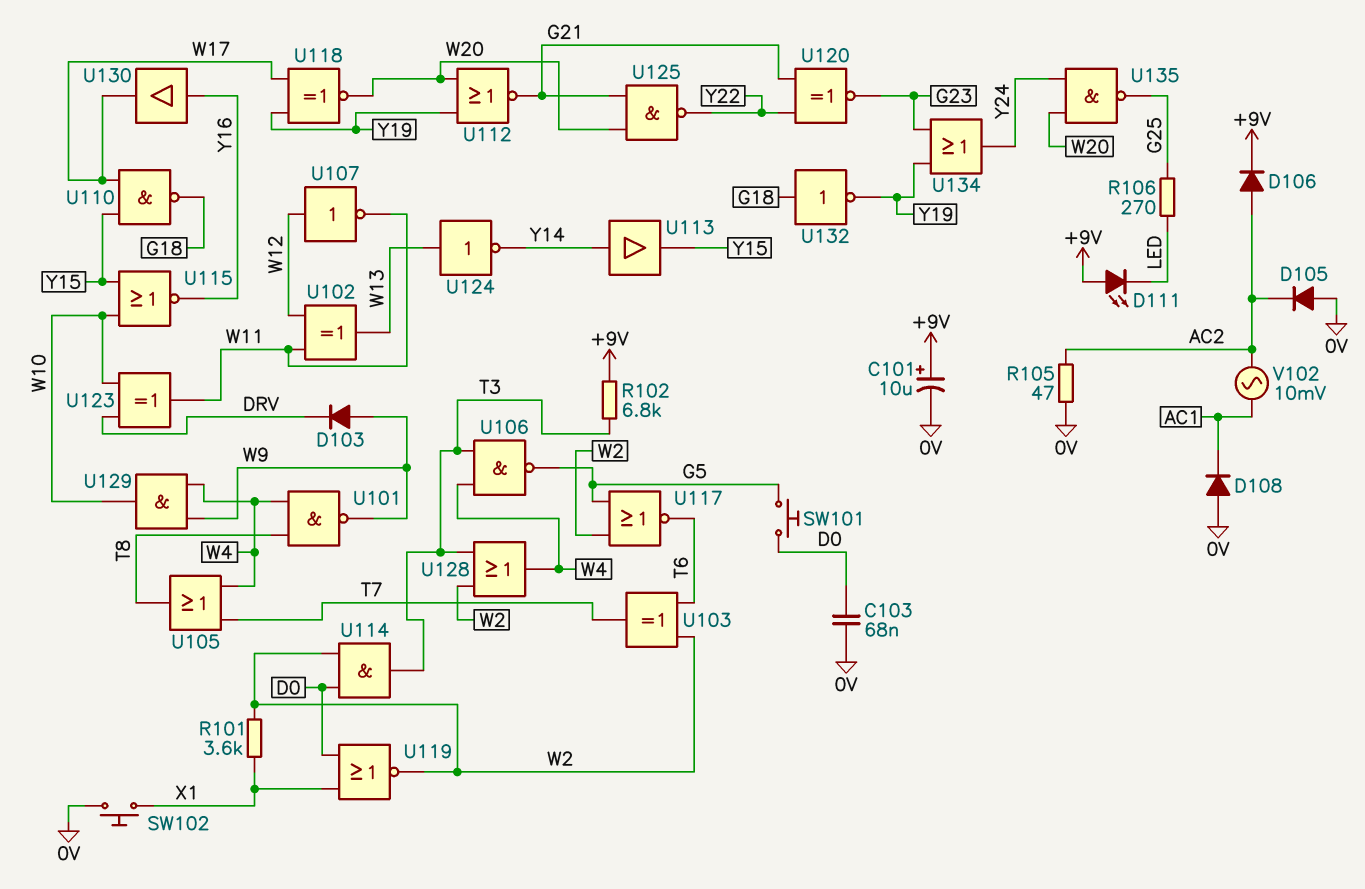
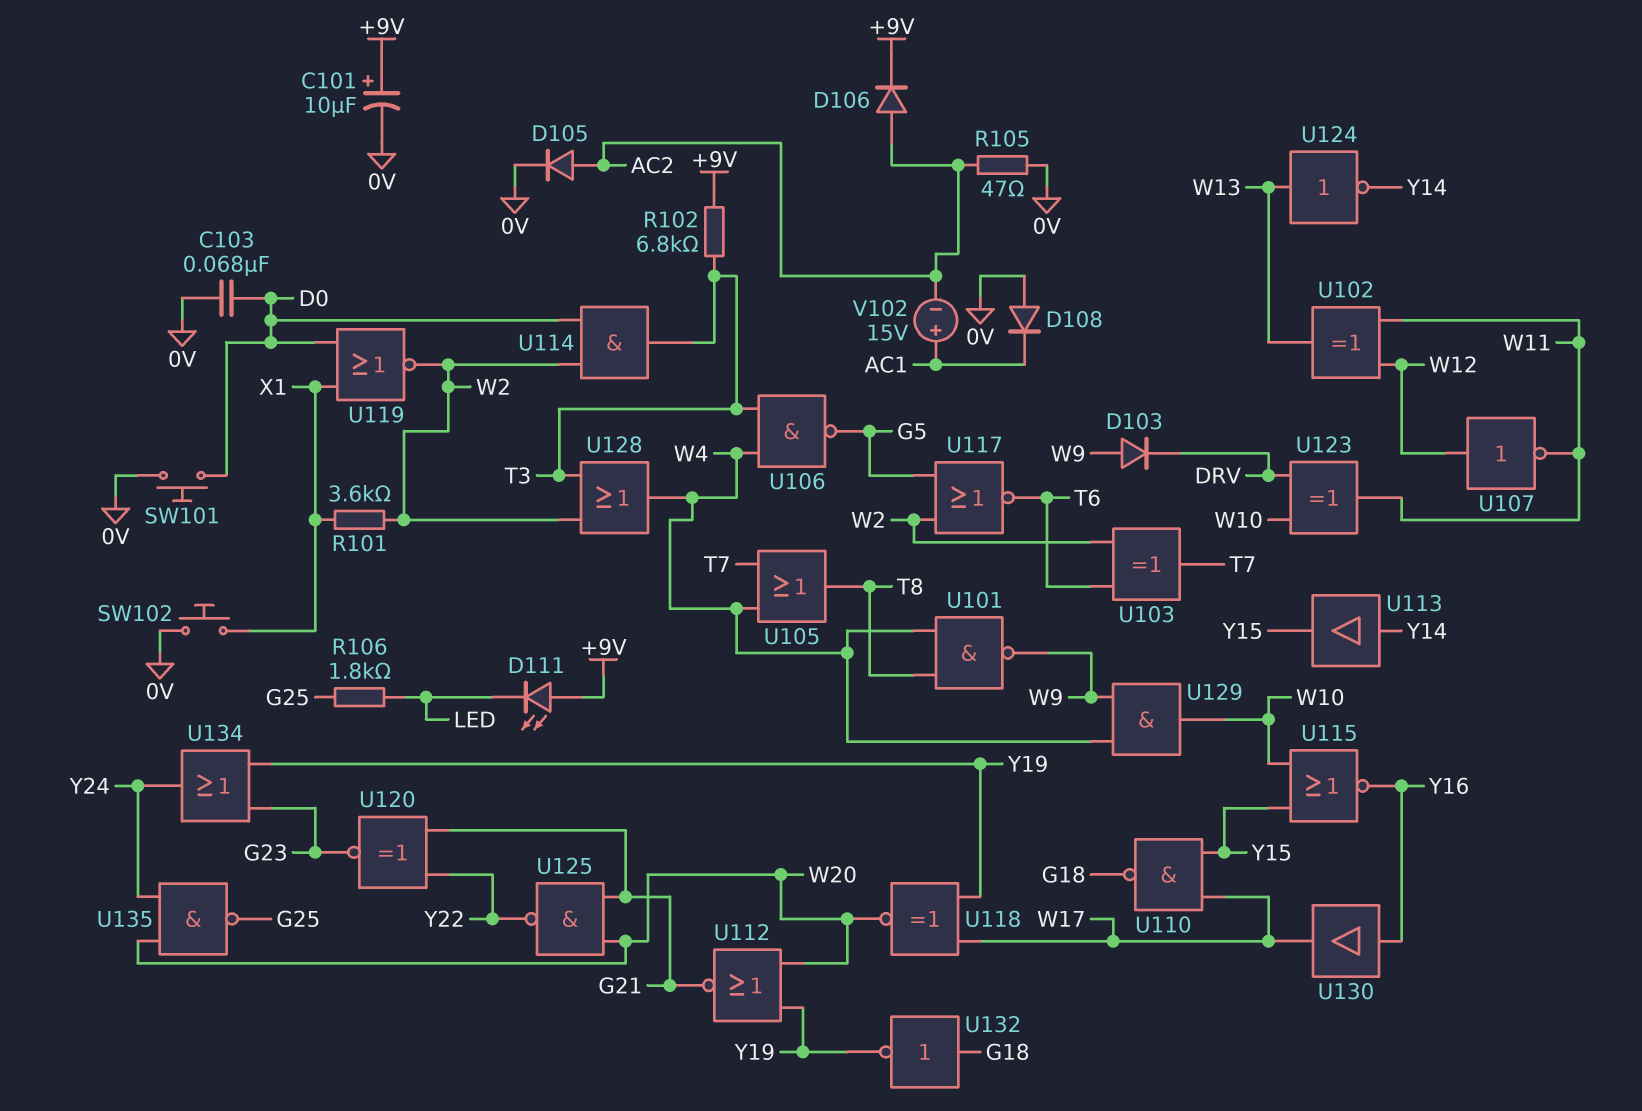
D105: diode (A 0V, K AC2) -> diode (A AC2, K 0V)
R106: 270 (G25, LED) -> 1.8k (G25, LED)
SW101: button (D0, G5) -> button (0V, D0)
V102: AC 10mV (AC1, AC2) -> 15V (plus AC1, minus AC2)

